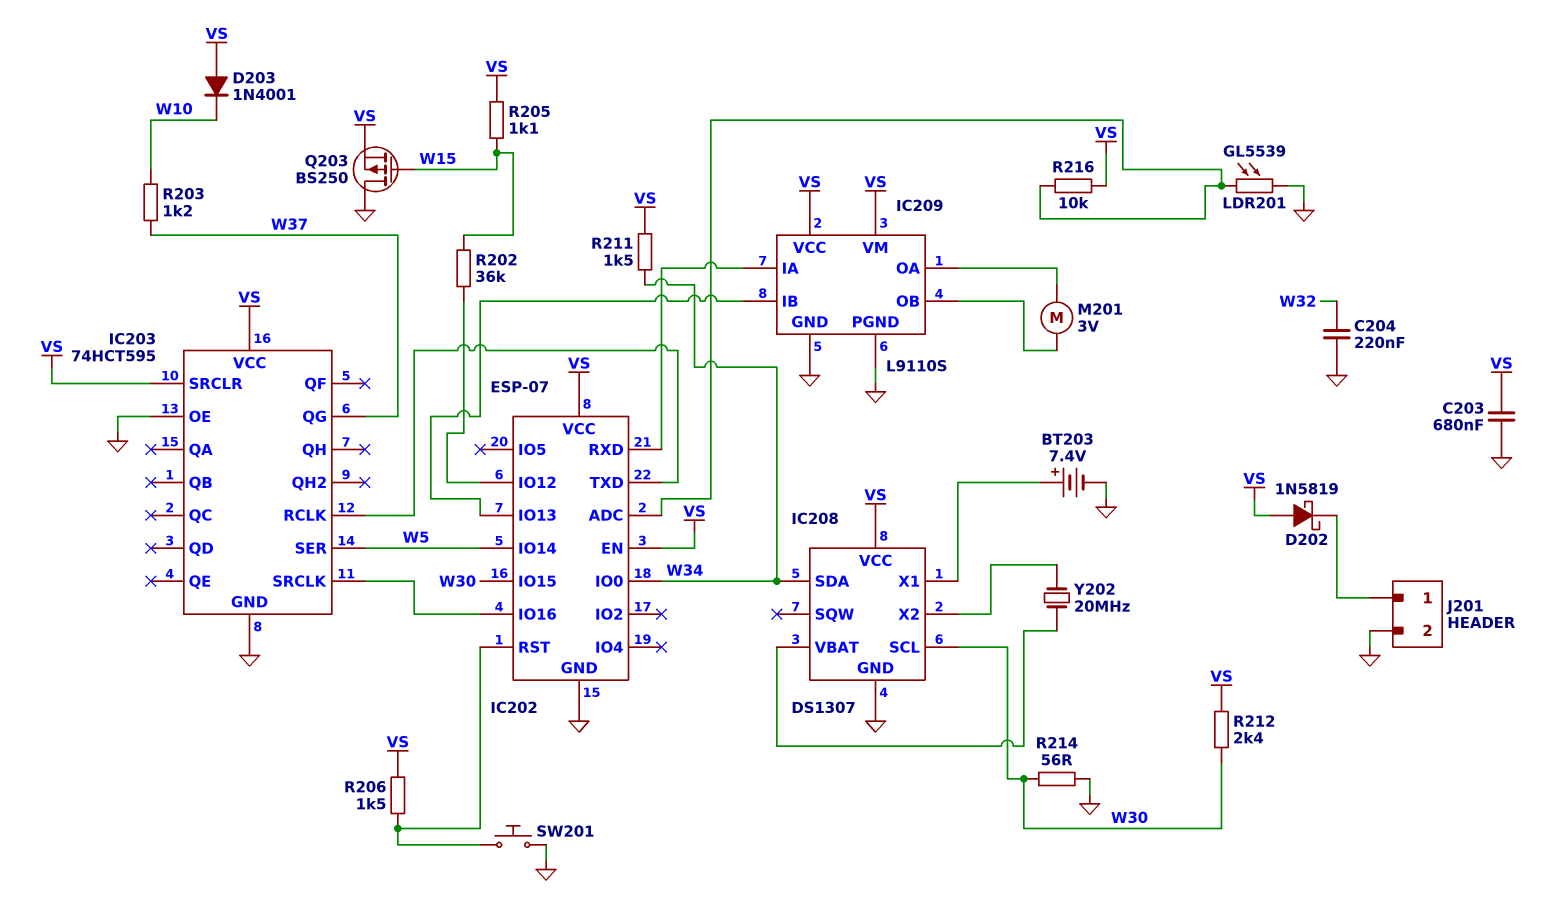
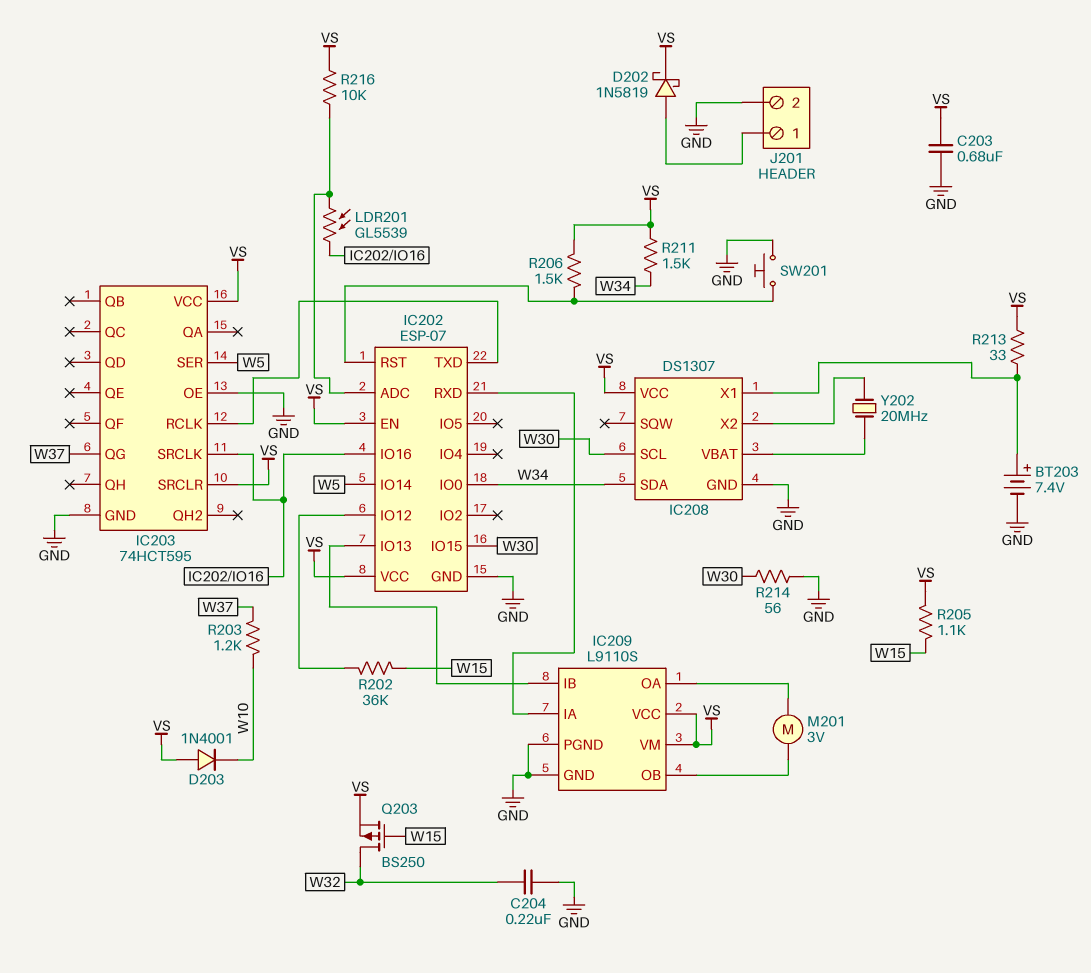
D202: schottky 1N5819 (A VS, K J201/1) -> schottky 1N5819 (A J201/1, K VS)
LDR201: GL5539 (GND, IC202/ADC) -> GL5539 (IC202/ADC, IC202/IO16)
Q203: PMOS BS250 (G W15, D GND, S VS) -> PMOS BS250 (G W15, D W32, S VS)
R212: 2.4k (VS, W30) -> none
R213: none -> 33 (IC208/X1, VS)

